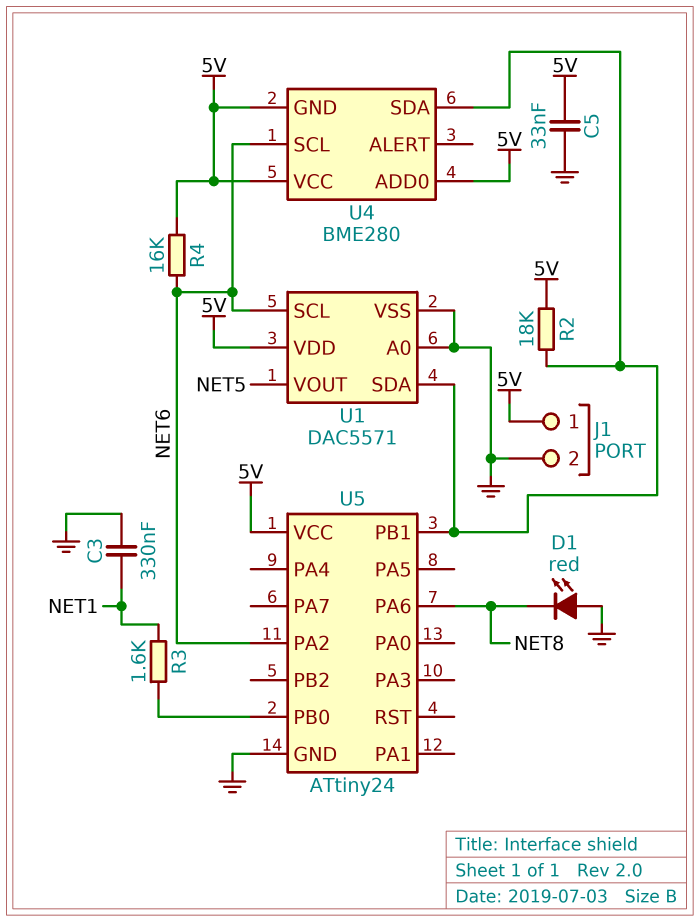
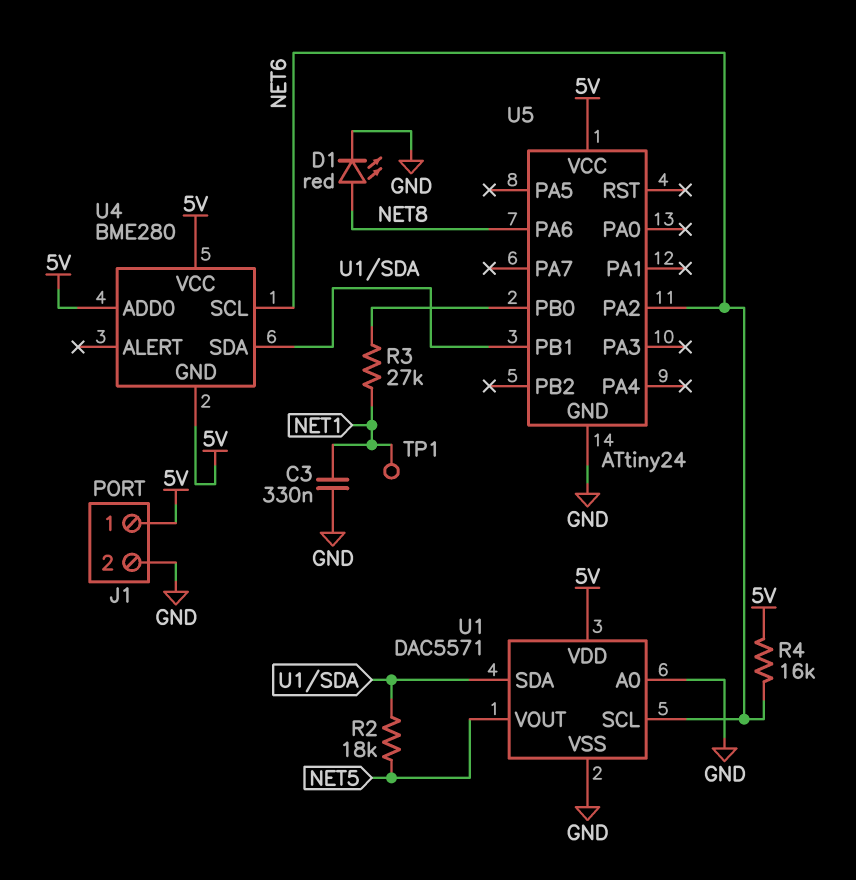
C5: 33nF (5V, GND) -> none
D1: LED red (A GND, K NET8) -> LED red (A NET8, K GND)
R2: 18k (5V, U1/SDA) -> 18k (NET5, U1/SDA)
R3: 1.6k (NET1, U5/PB0) -> 27k (NET1, U5/PB0)
TP1: none -> test point (NET1)

